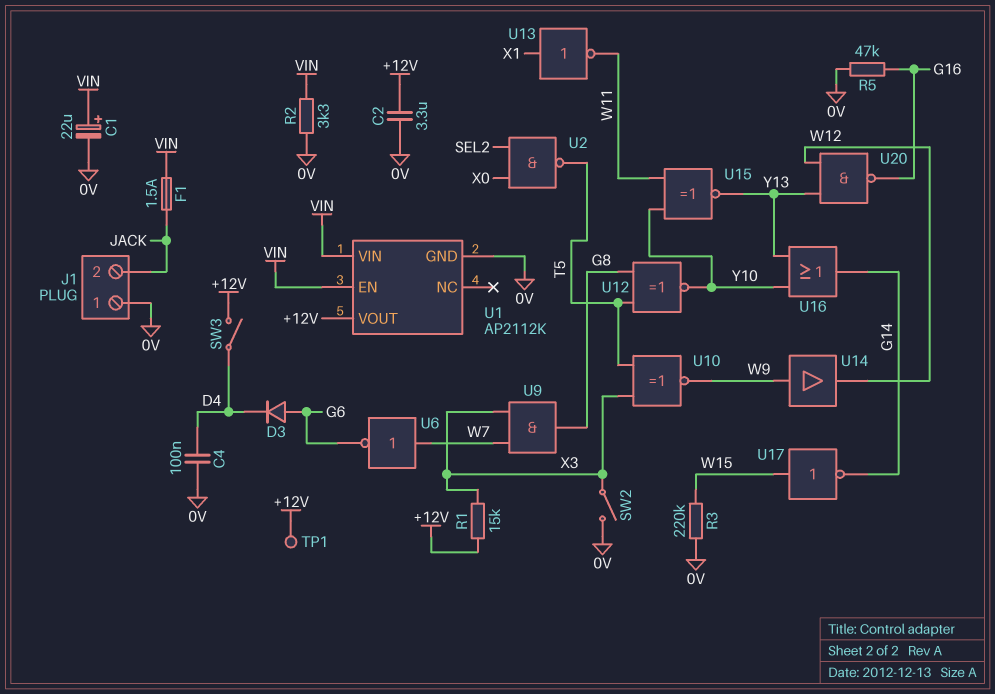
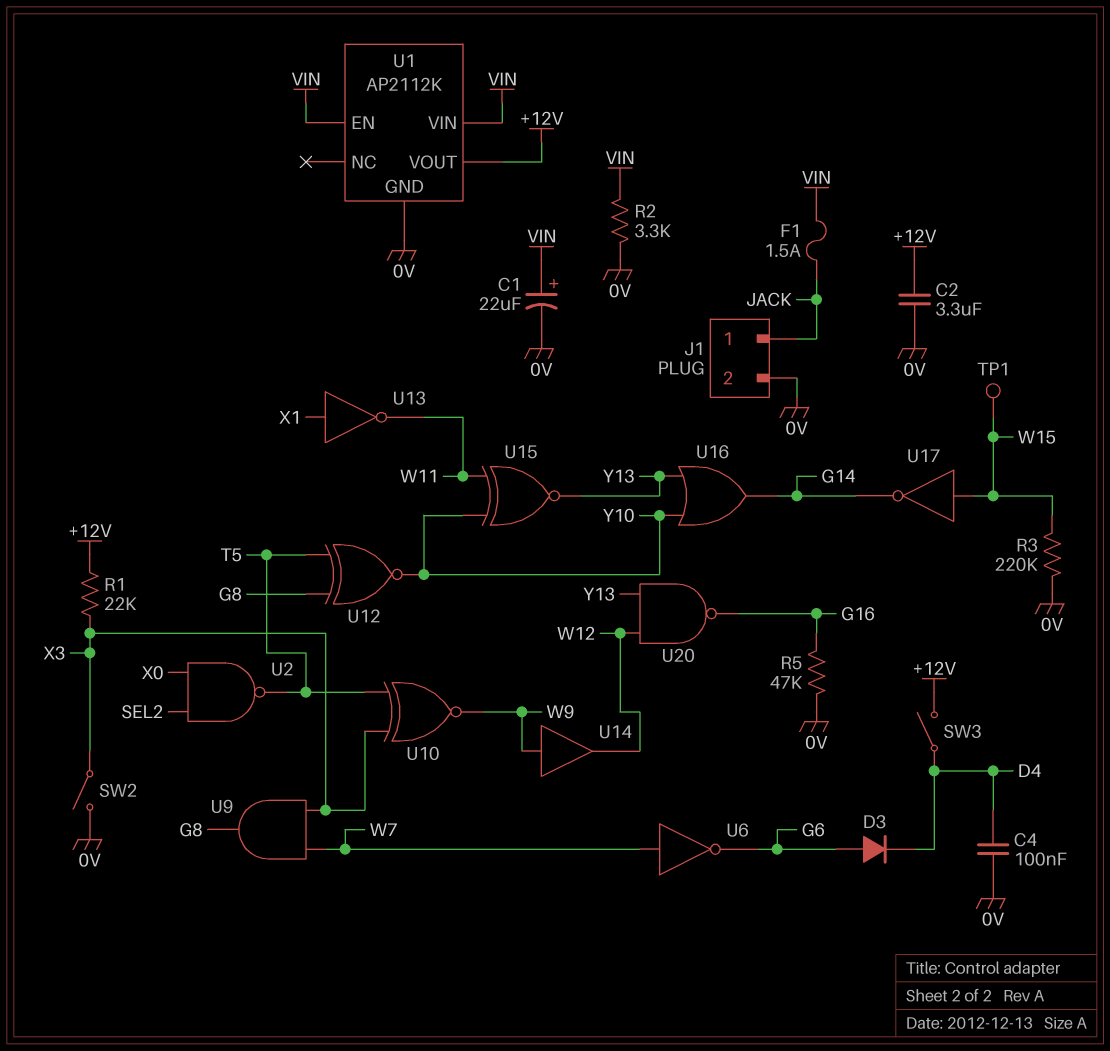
J1 pin 1: 0V -> JACK
J1 pin 2: JACK -> 0V
R1: 15k (+12V, X3) -> 22k (+12V, X3)
TP1: test point (+12V) -> test point (W15)

